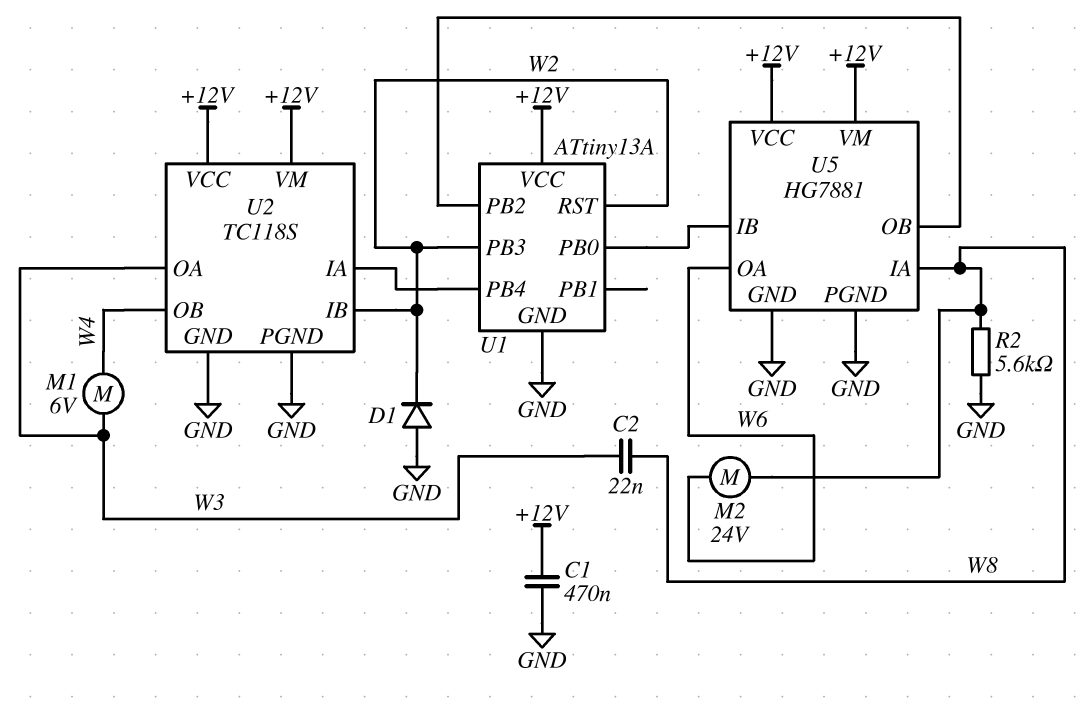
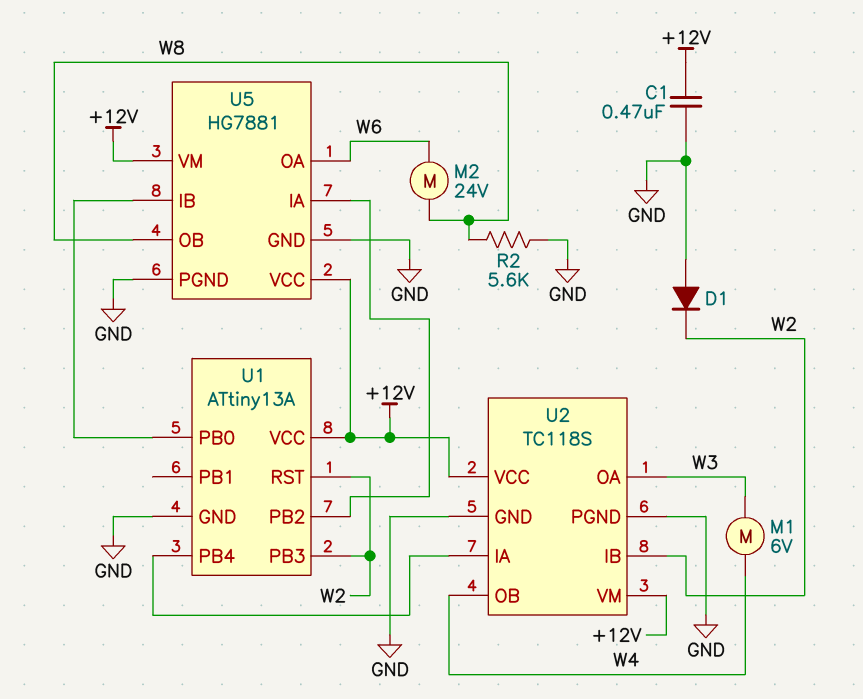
C2: 22nF (W3, W8) -> none
U5 pin IA: W8 -> U1/PB2
U5 pin OB: U1/PB2 -> W8

